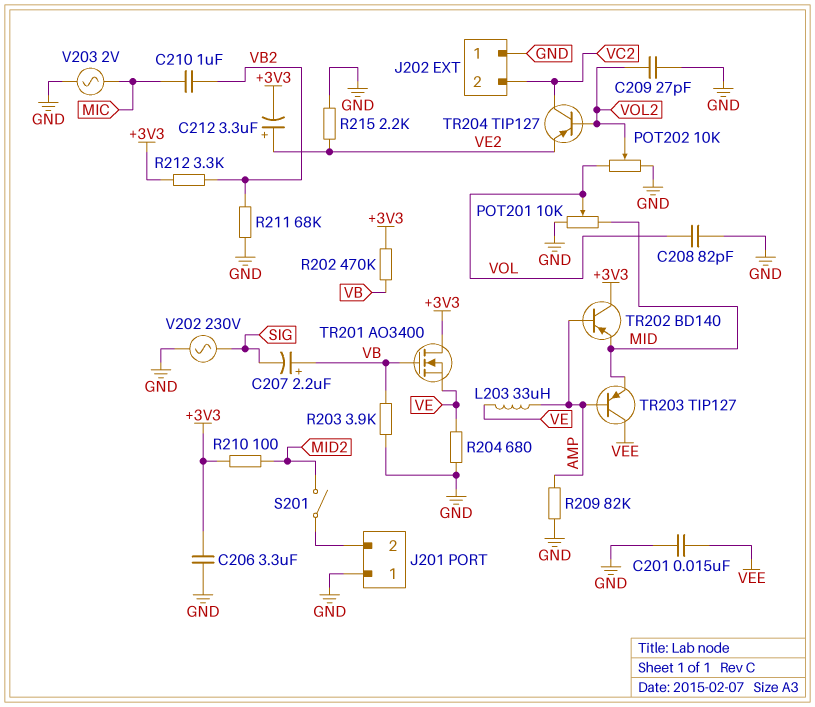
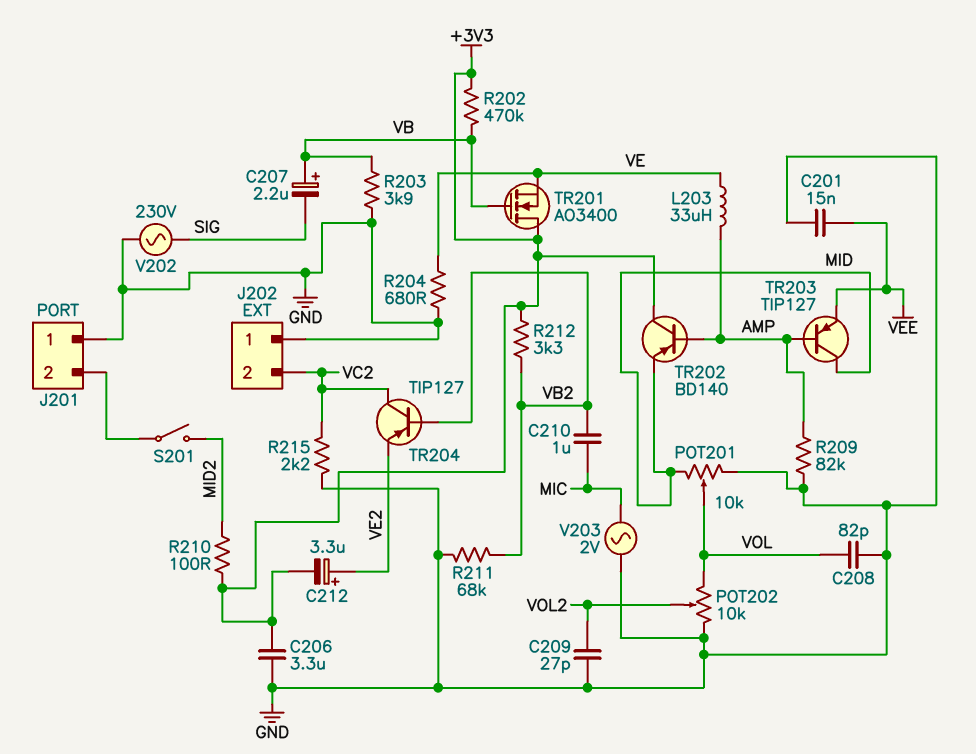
R215: 2.2k (GND, VE2) -> 2.2k (GND, VC2)
TR203: PNP TIP127 (B AMP, C VEE, E MID) -> PNP TIP127 (B AMP, C MID, E VEE)
TR204: PNP TIP127 (B VOL2, C VC2, E VE2) -> PNP TIP127 (B VB2, C VC2, E VE2)

